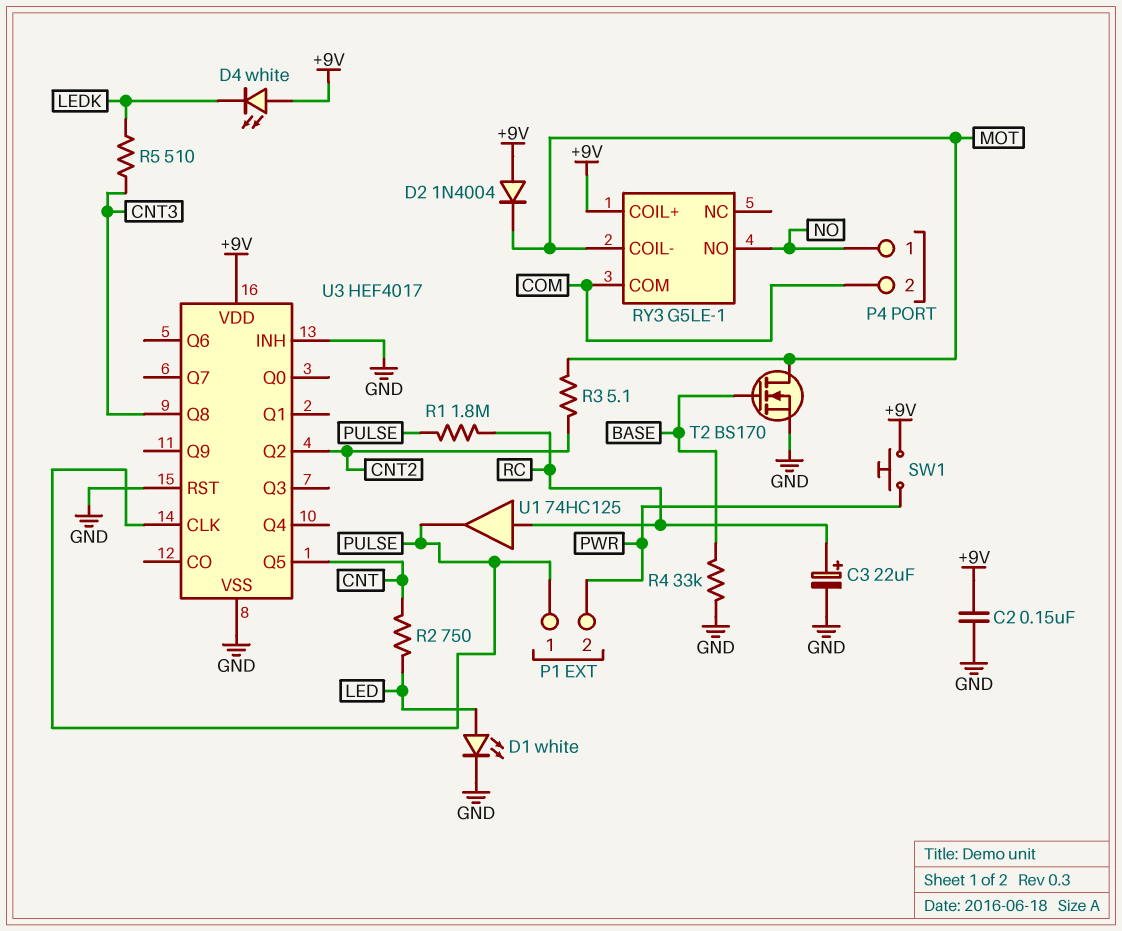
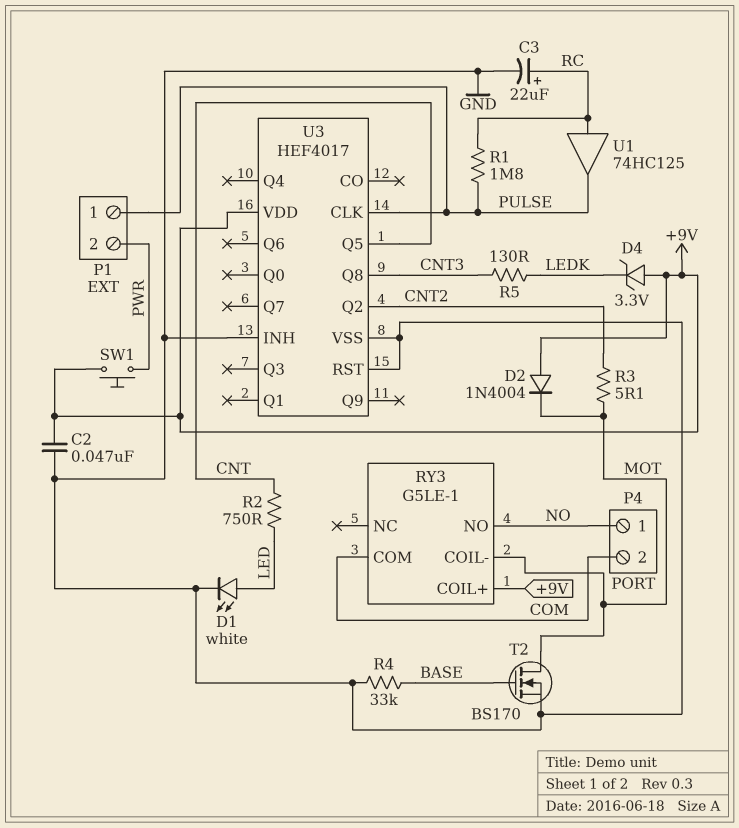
C2: 150nF (+9V, GND) -> 47nF (+9V, GND)
D4: LED white (A +9V, K LEDK) -> zener 3.3V (A +9V, K LEDK)
R5: 510 (CNT3, LEDK) -> 130 (CNT3, LEDK)

